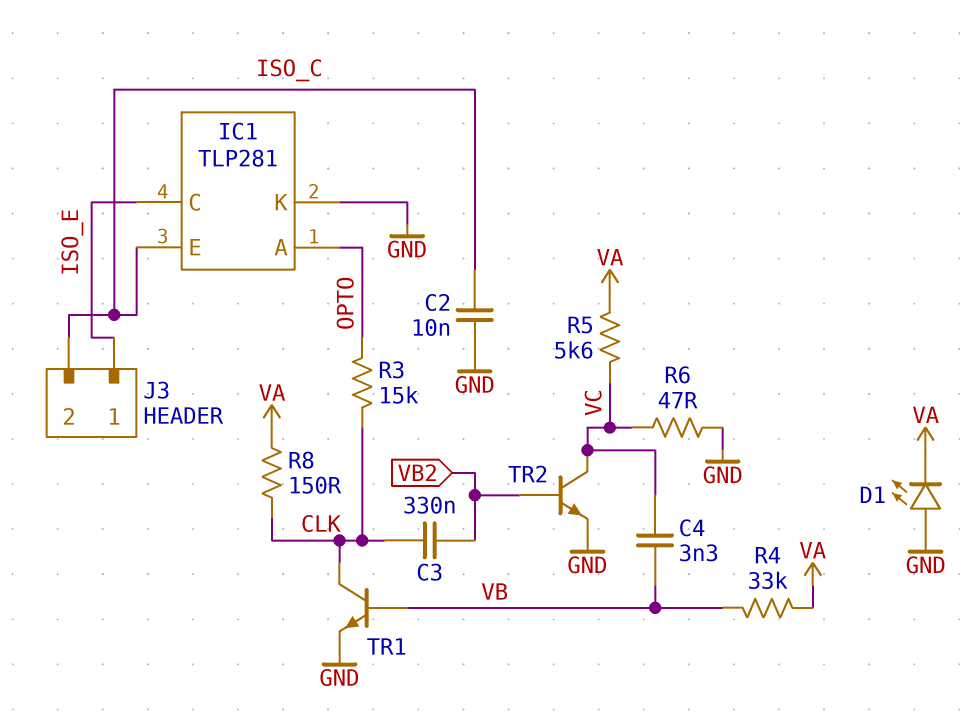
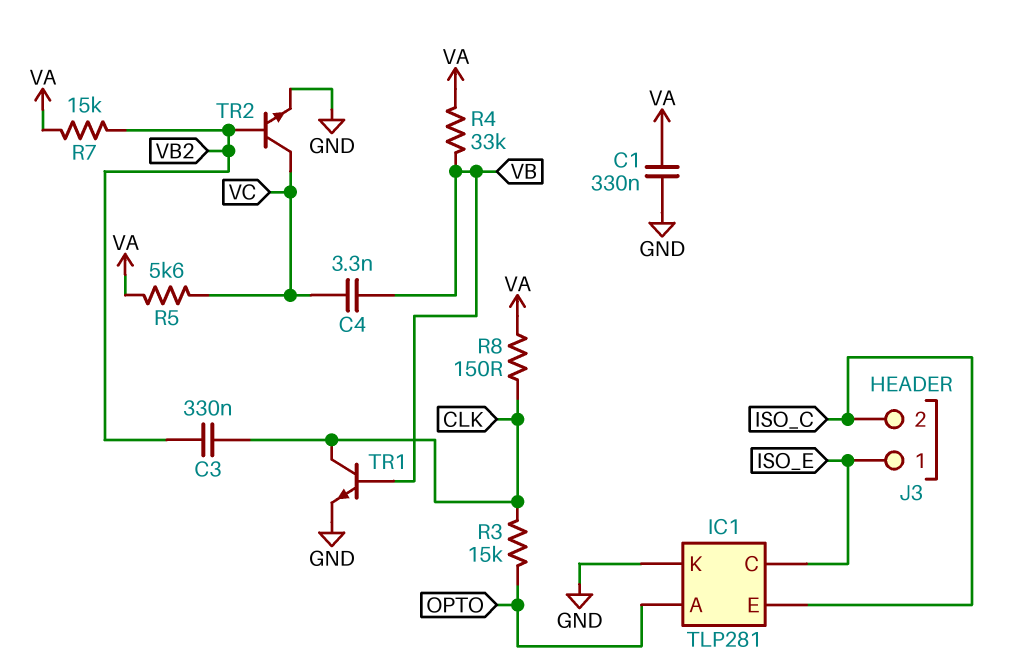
C1: none -> 330nF (GND, VA)
C2: 10nF (GND, ISO_C) -> none
D1: LED (A GND, K VA) -> none
R6: 47 (GND, VC) -> none
R7: none -> 15k (VA, VB2)

